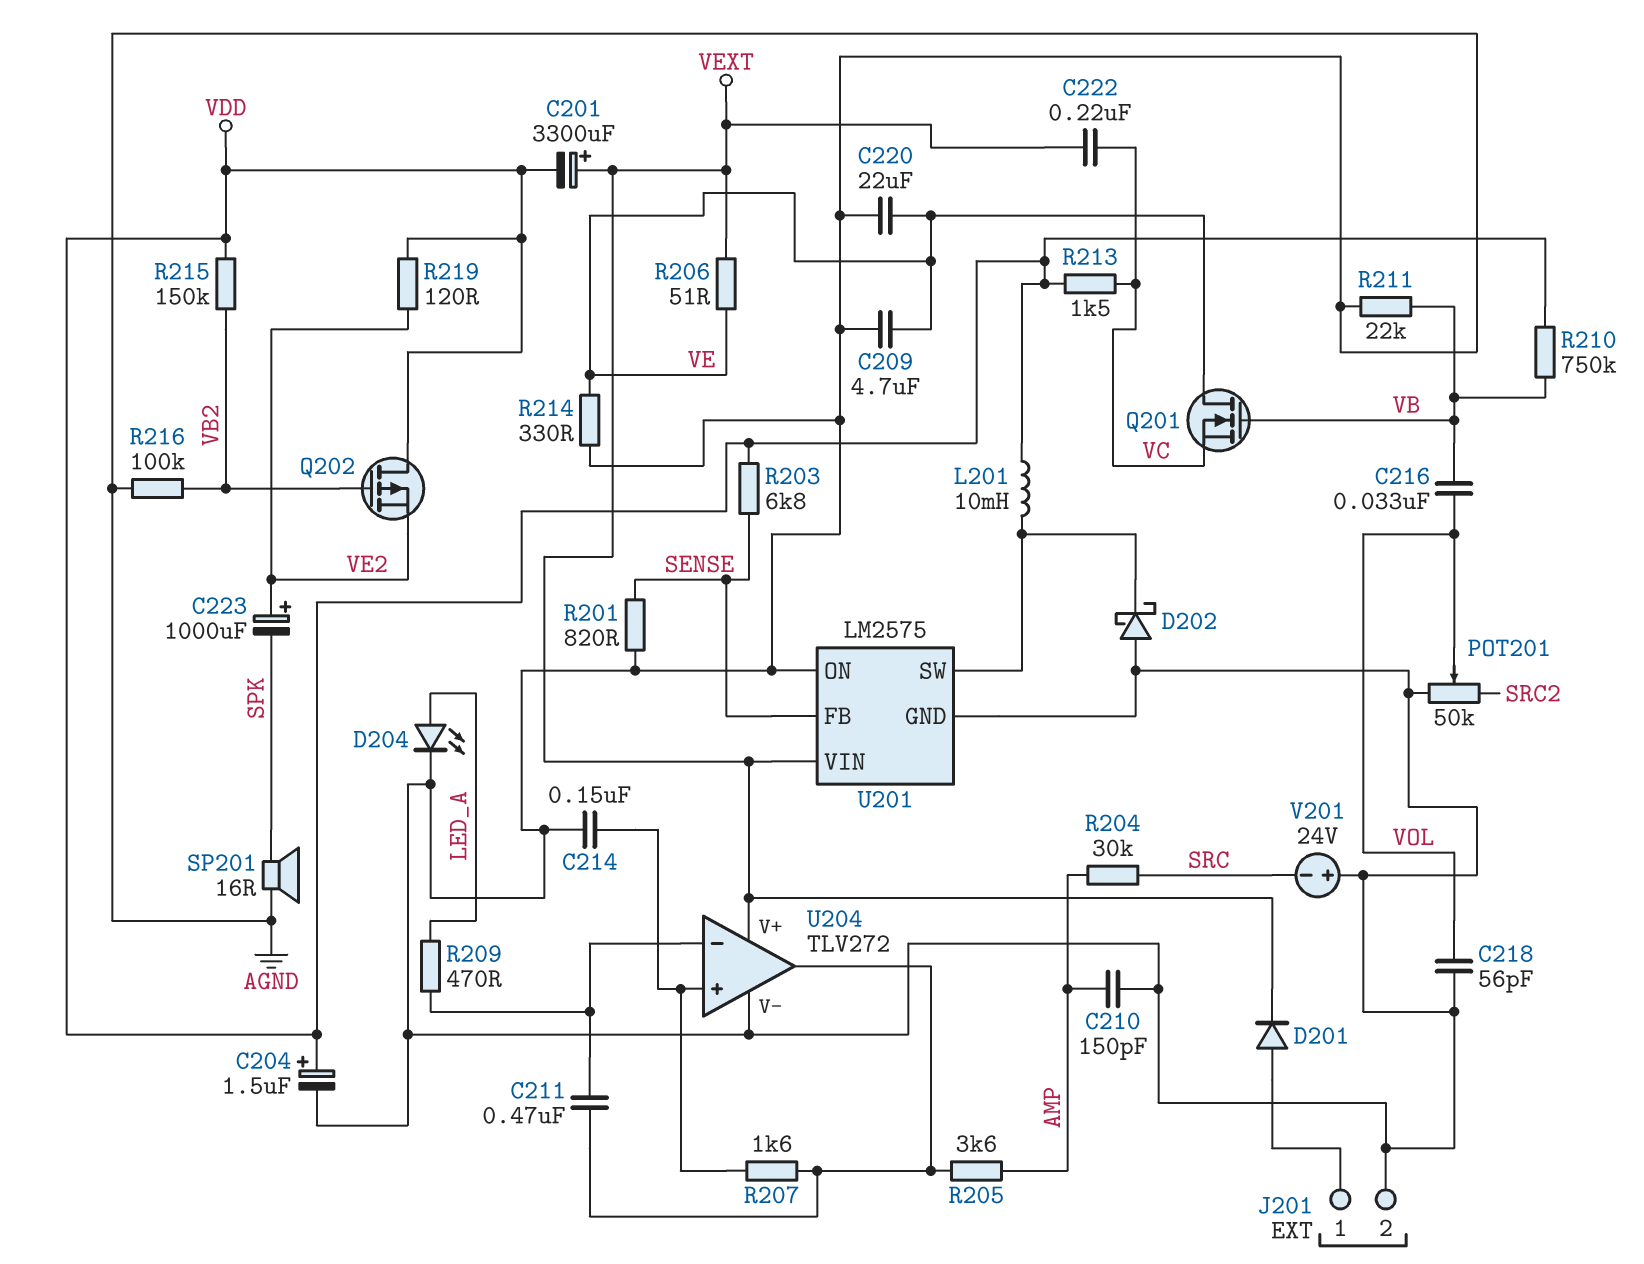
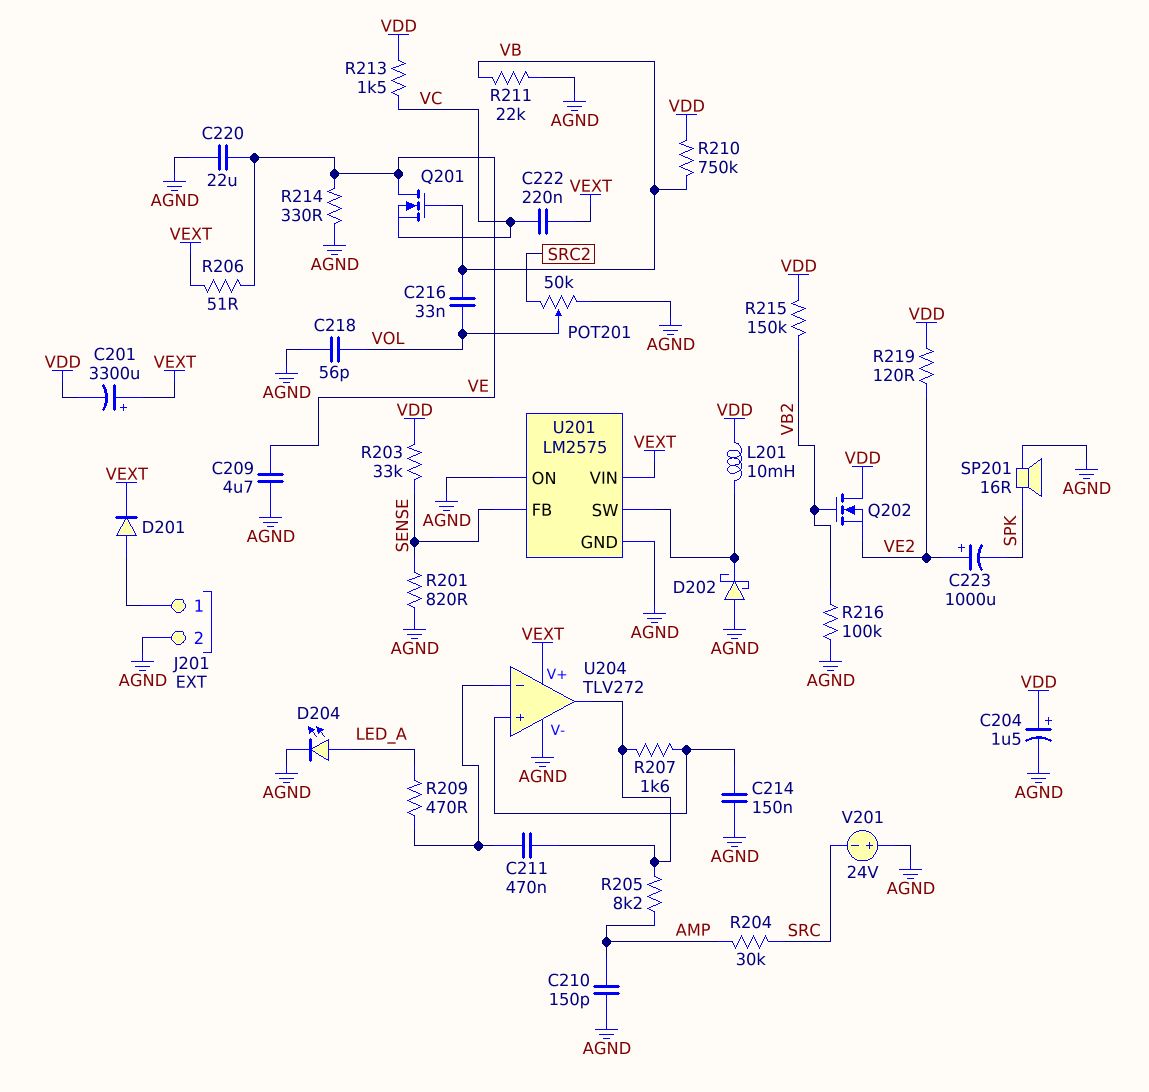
Q202: PMOS (G VB2, D VDD, S VE2) -> NMOS (G VB2, D VDD, S VE2)
R203: 6.8k (SENSE, VDD) -> 33k (SENSE, VDD)
R205: 3.6k (AMP, U204/out) -> 8.2k (AMP, U204/out)

